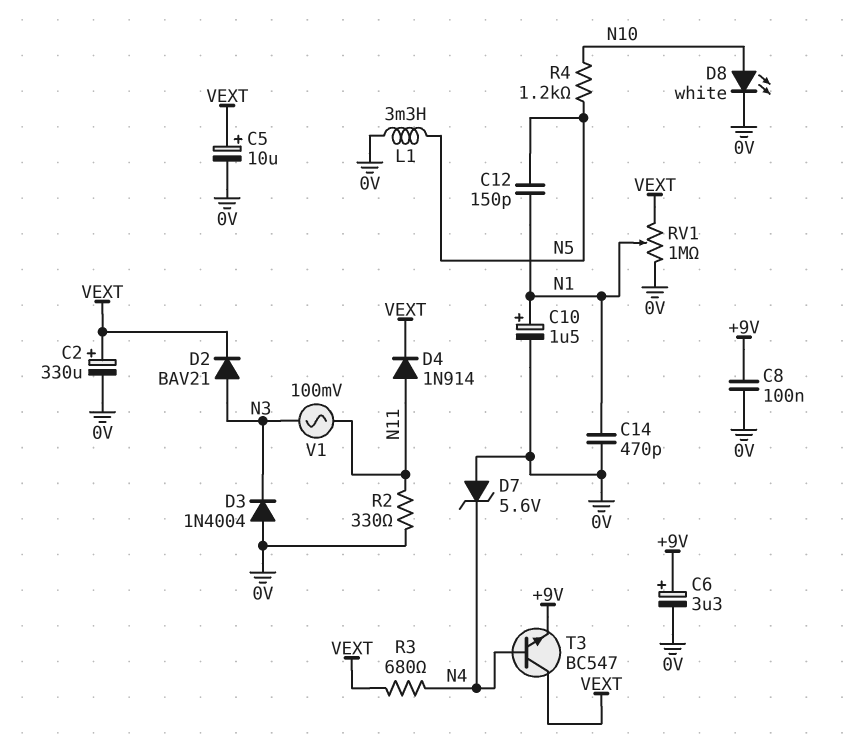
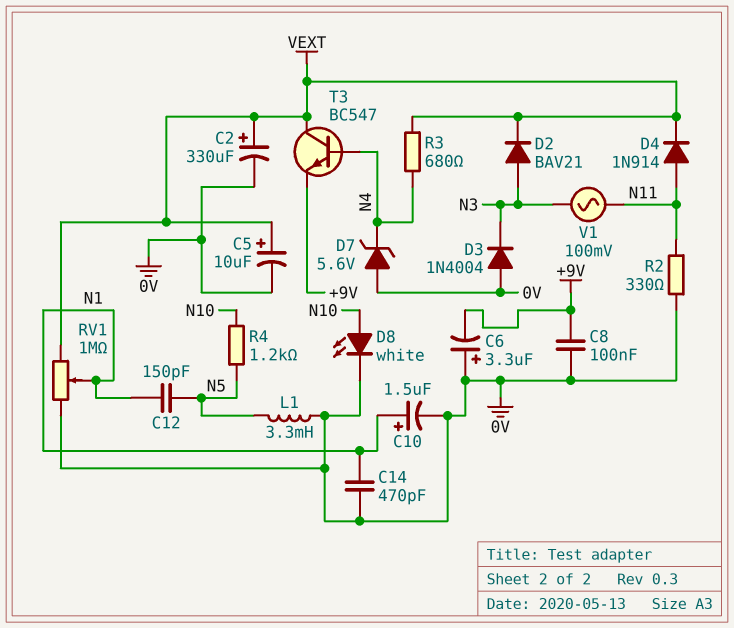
C6: 3.3uF (plus +9V, minus 0V) -> 3.3uF (plus 0V, minus +9V)

